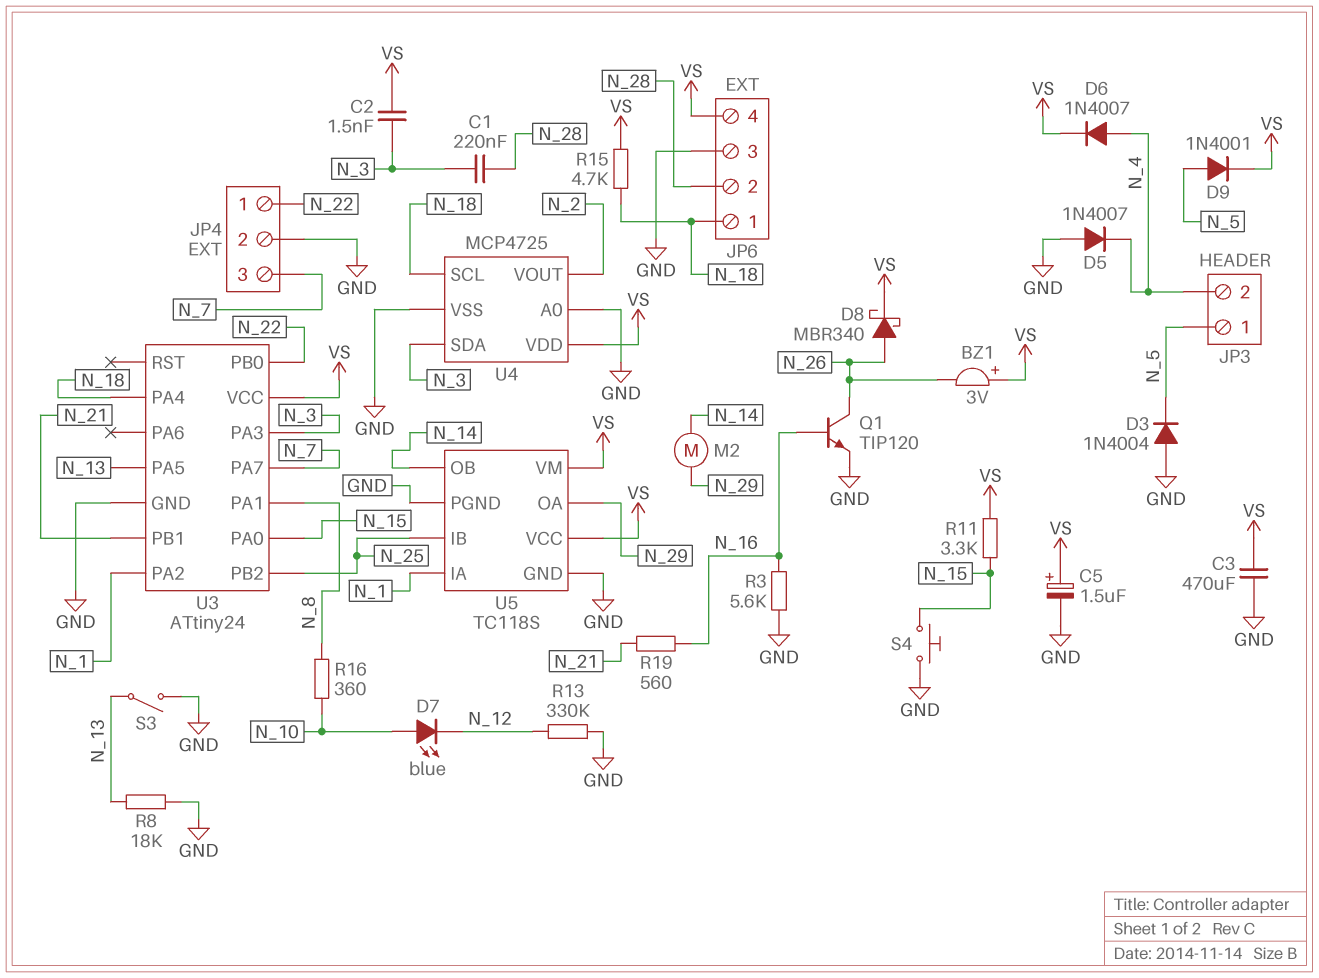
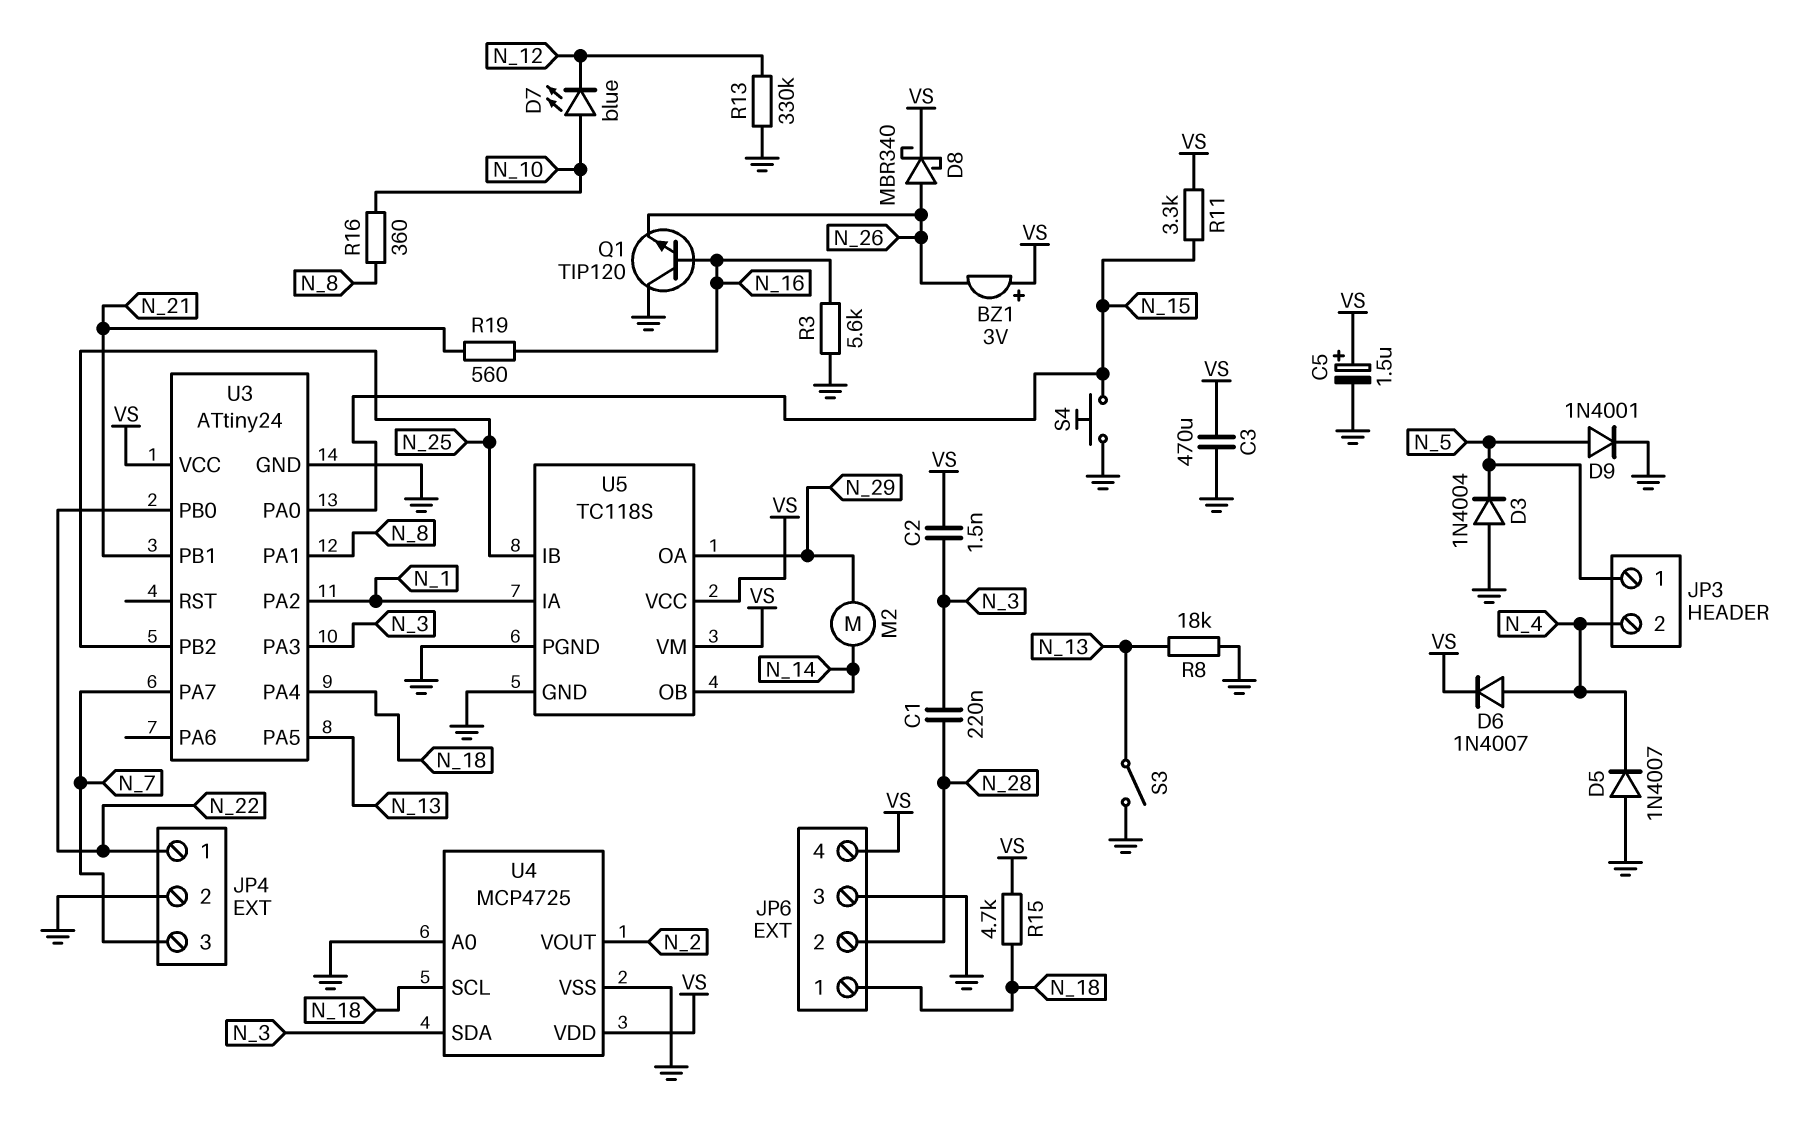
D9: diode 1N4001 (A N_5, K VS) -> diode 1N4001 (A N_5, K GND)
Q1: NPN TIP120 (B N_16, C N_26, E GND) -> NPN TIP120 (B N_16, C GND, E N_26)

